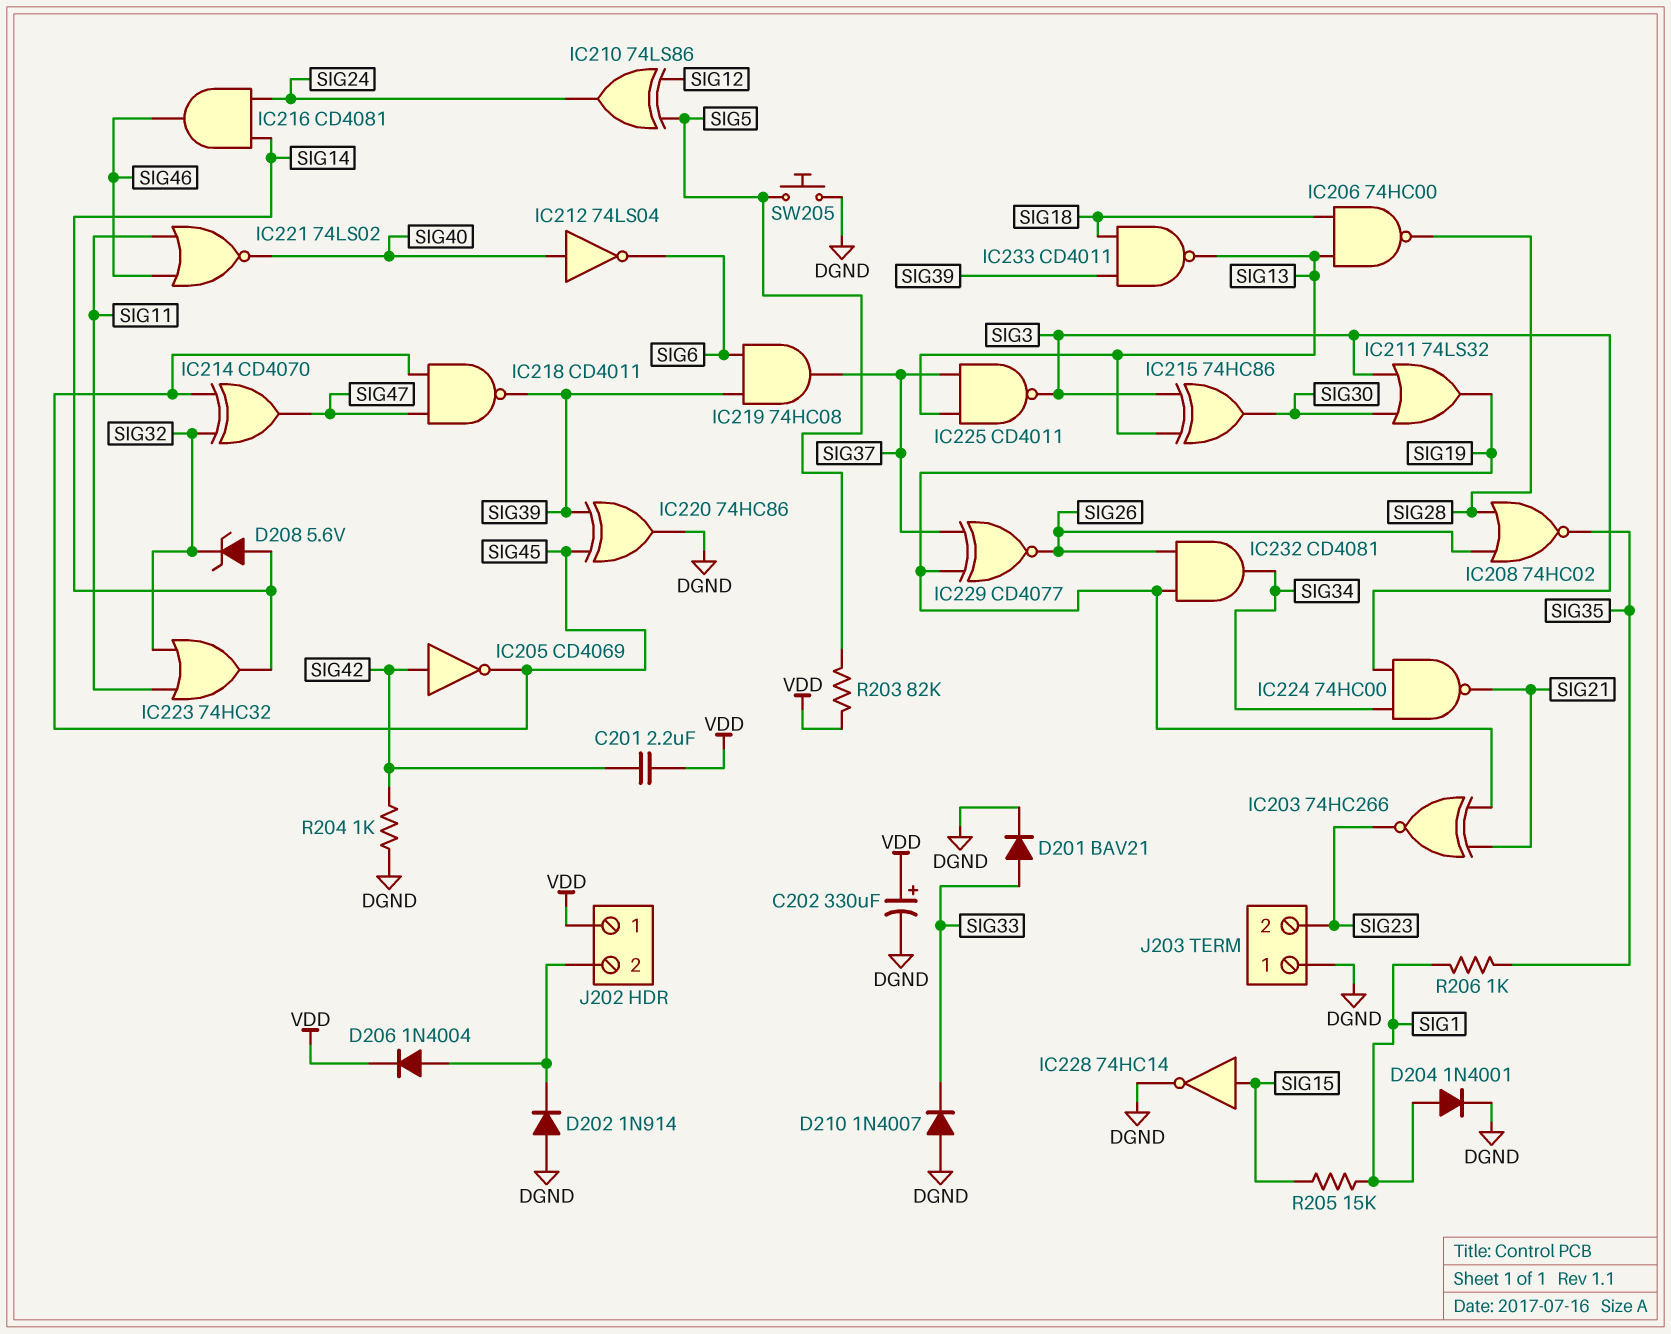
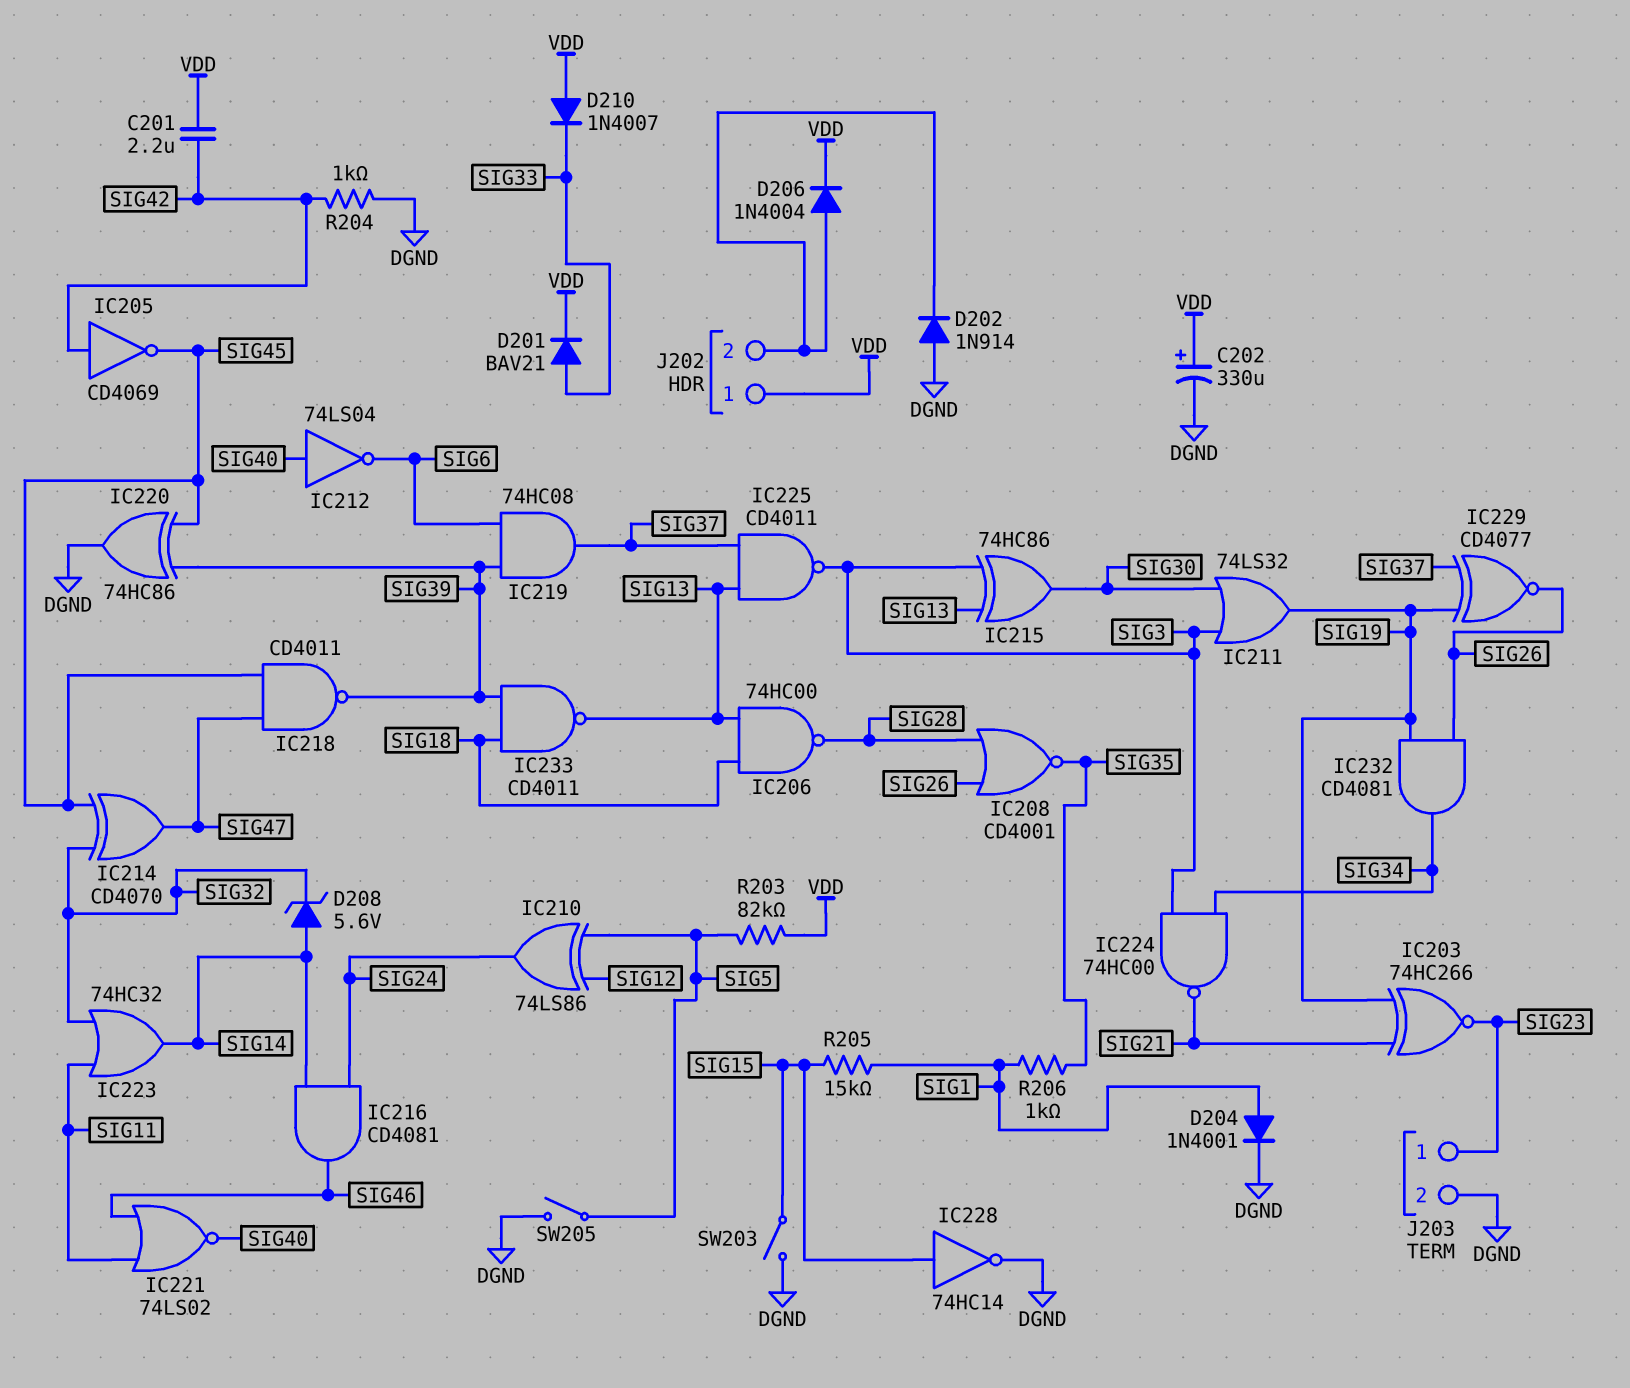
D201: diode BAV21 (A SIG33, K DGND) -> diode BAV21 (A SIG33, K VDD)
D210: diode 1N4007 (A DGND, K SIG33) -> diode 1N4007 (A VDD, K SIG33)
IC208: NOR 74HC02 (in SIG26, in SIG28, out SIG35) -> NOR CD4001 (in SIG26, in SIG28, out SIG35)
J203 pin 1: DGND -> SIG23
J203 pin 2: SIG23 -> DGND
SW203: none -> switch (DGND, SIG15)
SW205: button (DGND, SIG5) -> switch (DGND, SIG5)

